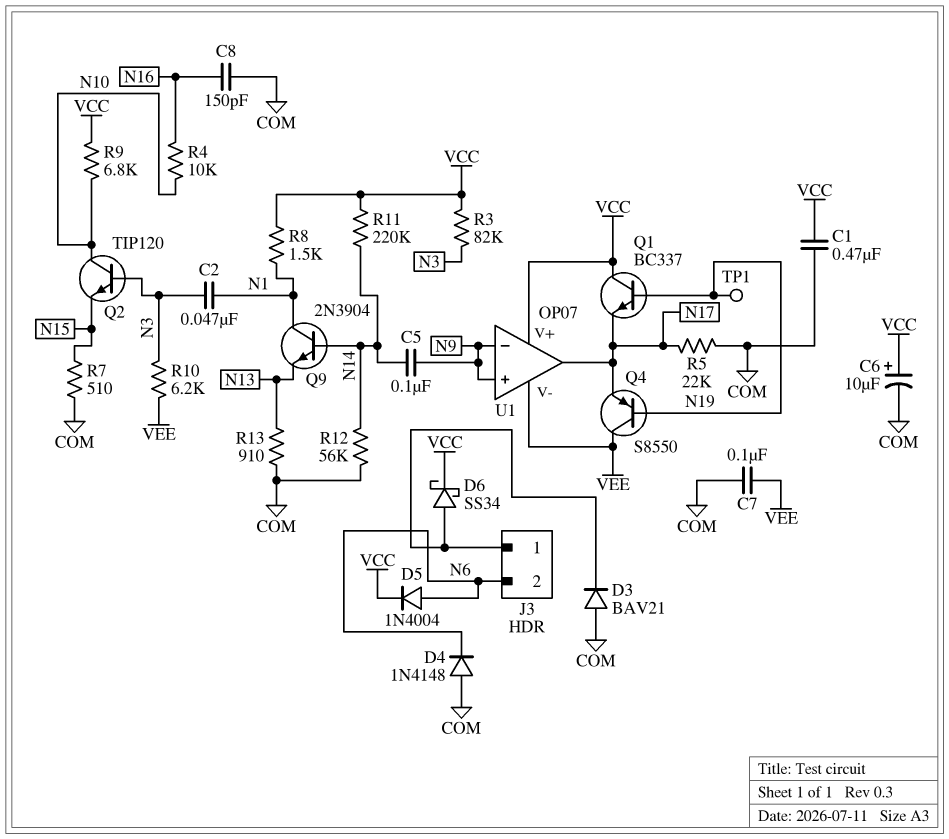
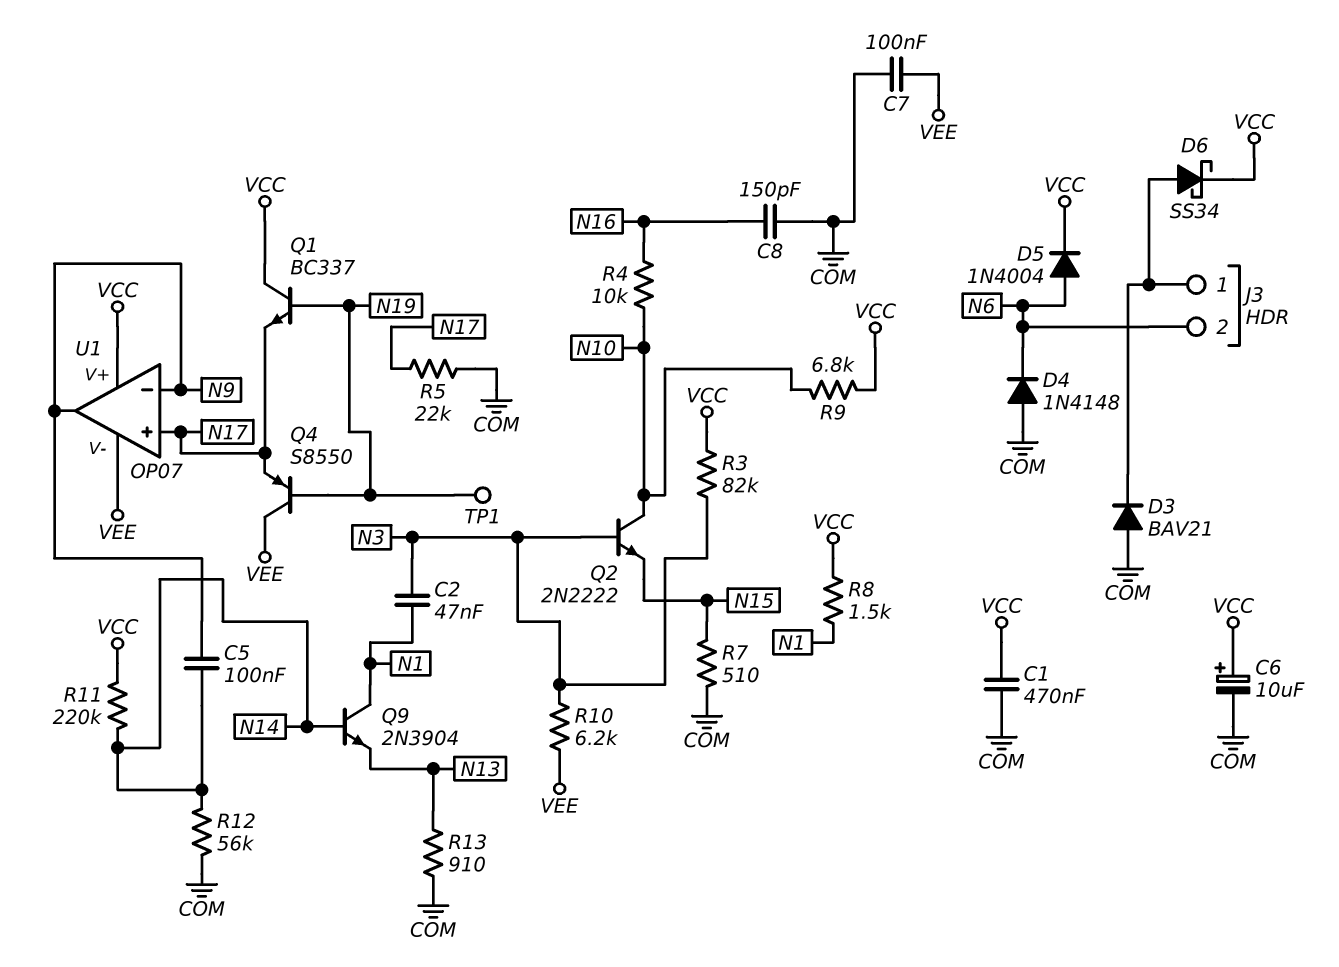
Q2: NPN TIP120 (B N3, C N10, E N15) -> NPN 2N2222 (B N3, C N10, E N15)
U1 pin in+: N9 -> N17
U1 pin out: N17 -> N9

